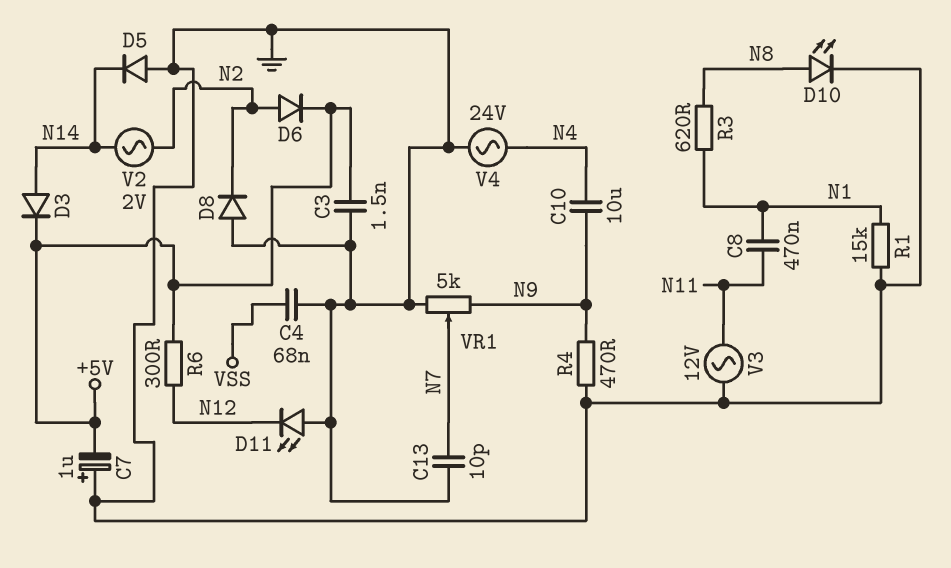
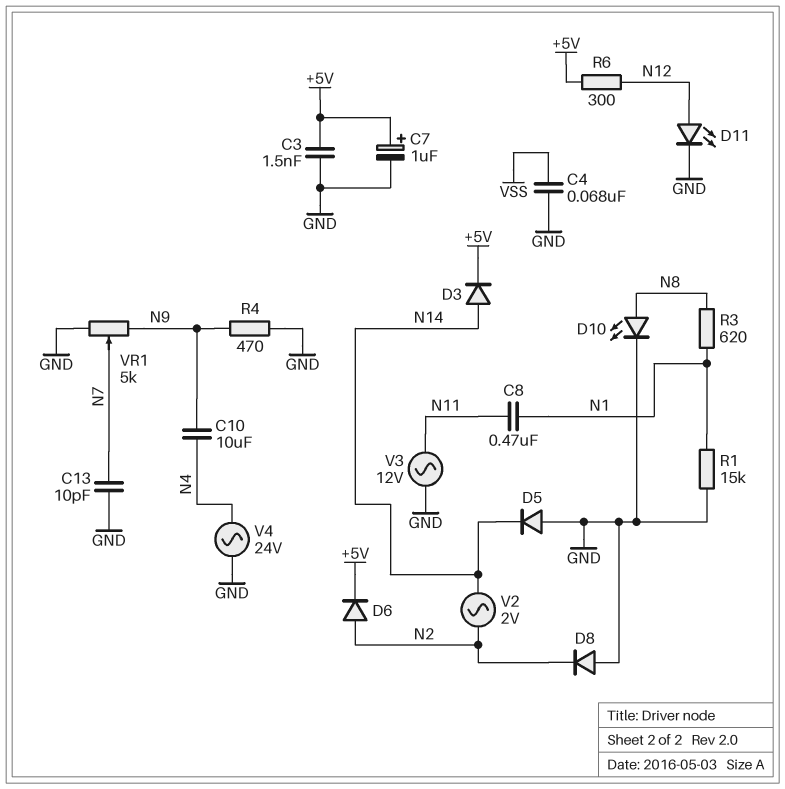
C7: 1uF (plus GND, minus +5V) -> 1uF (plus +5V, minus GND)
D11: LED (A GND, K N12) -> LED (A N12, K GND)

